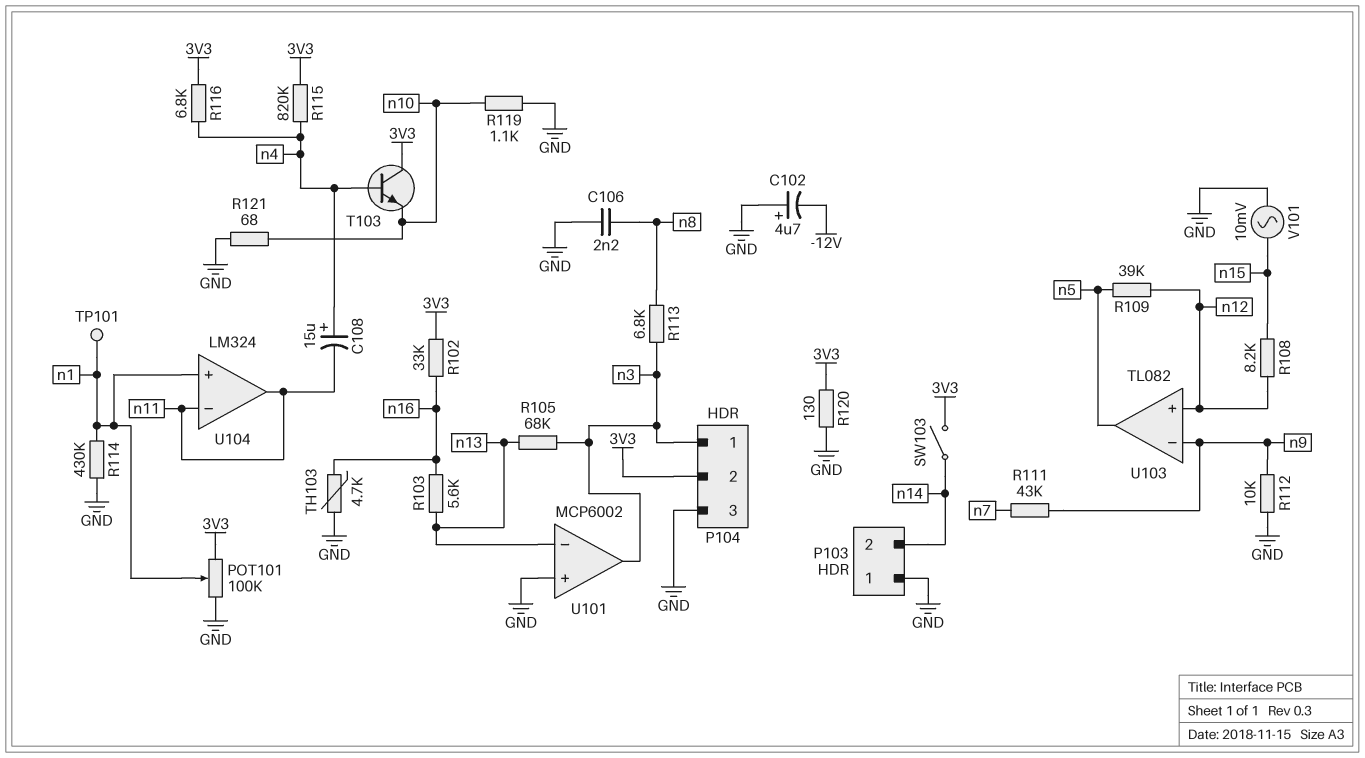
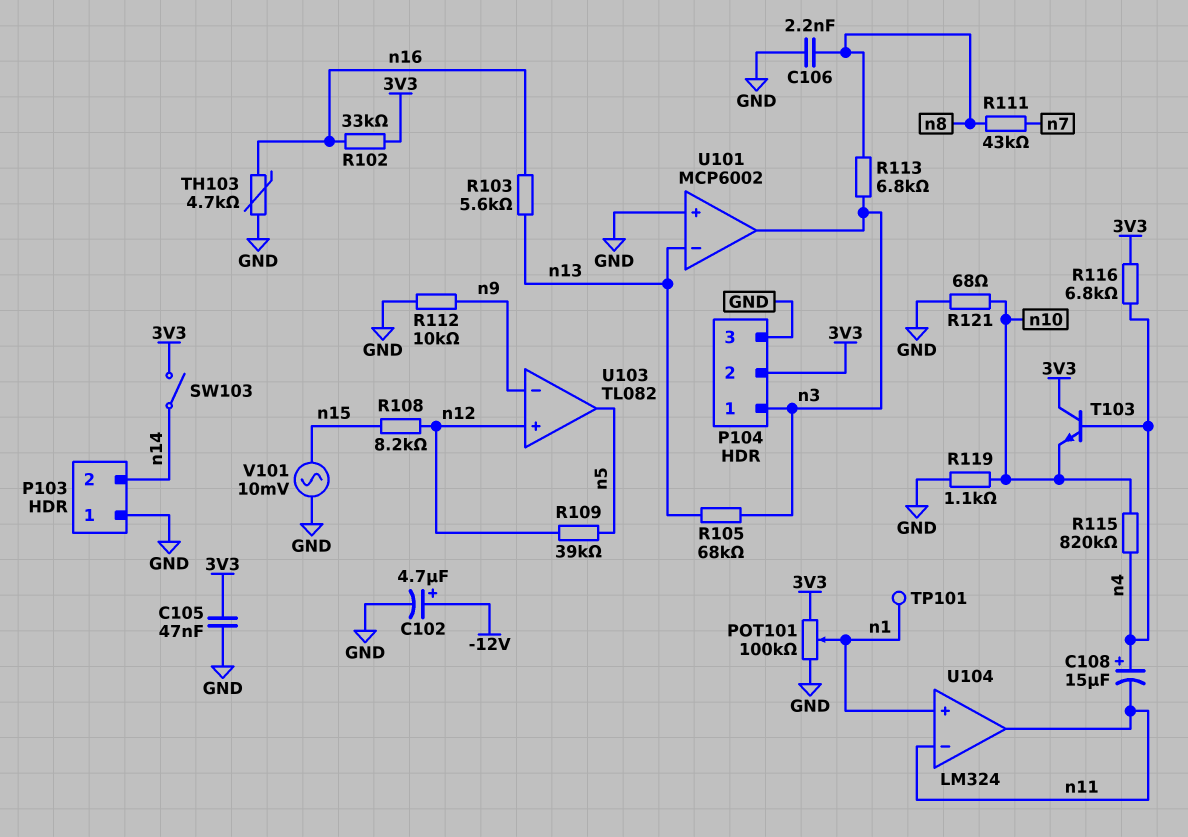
C102: 4.7uF (plus GND, minus -12V) -> 4.7uF (plus -12V, minus GND)
C105: none -> 47nF (3V3, GND)
R111: 43k (n7, n9) -> 43k (n7, n8)
R114: 430k (GND, n1) -> none
R115: 820k (3V3, n4) -> 820k (n4, n10)
R120: 130 (3V3, GND) -> none

